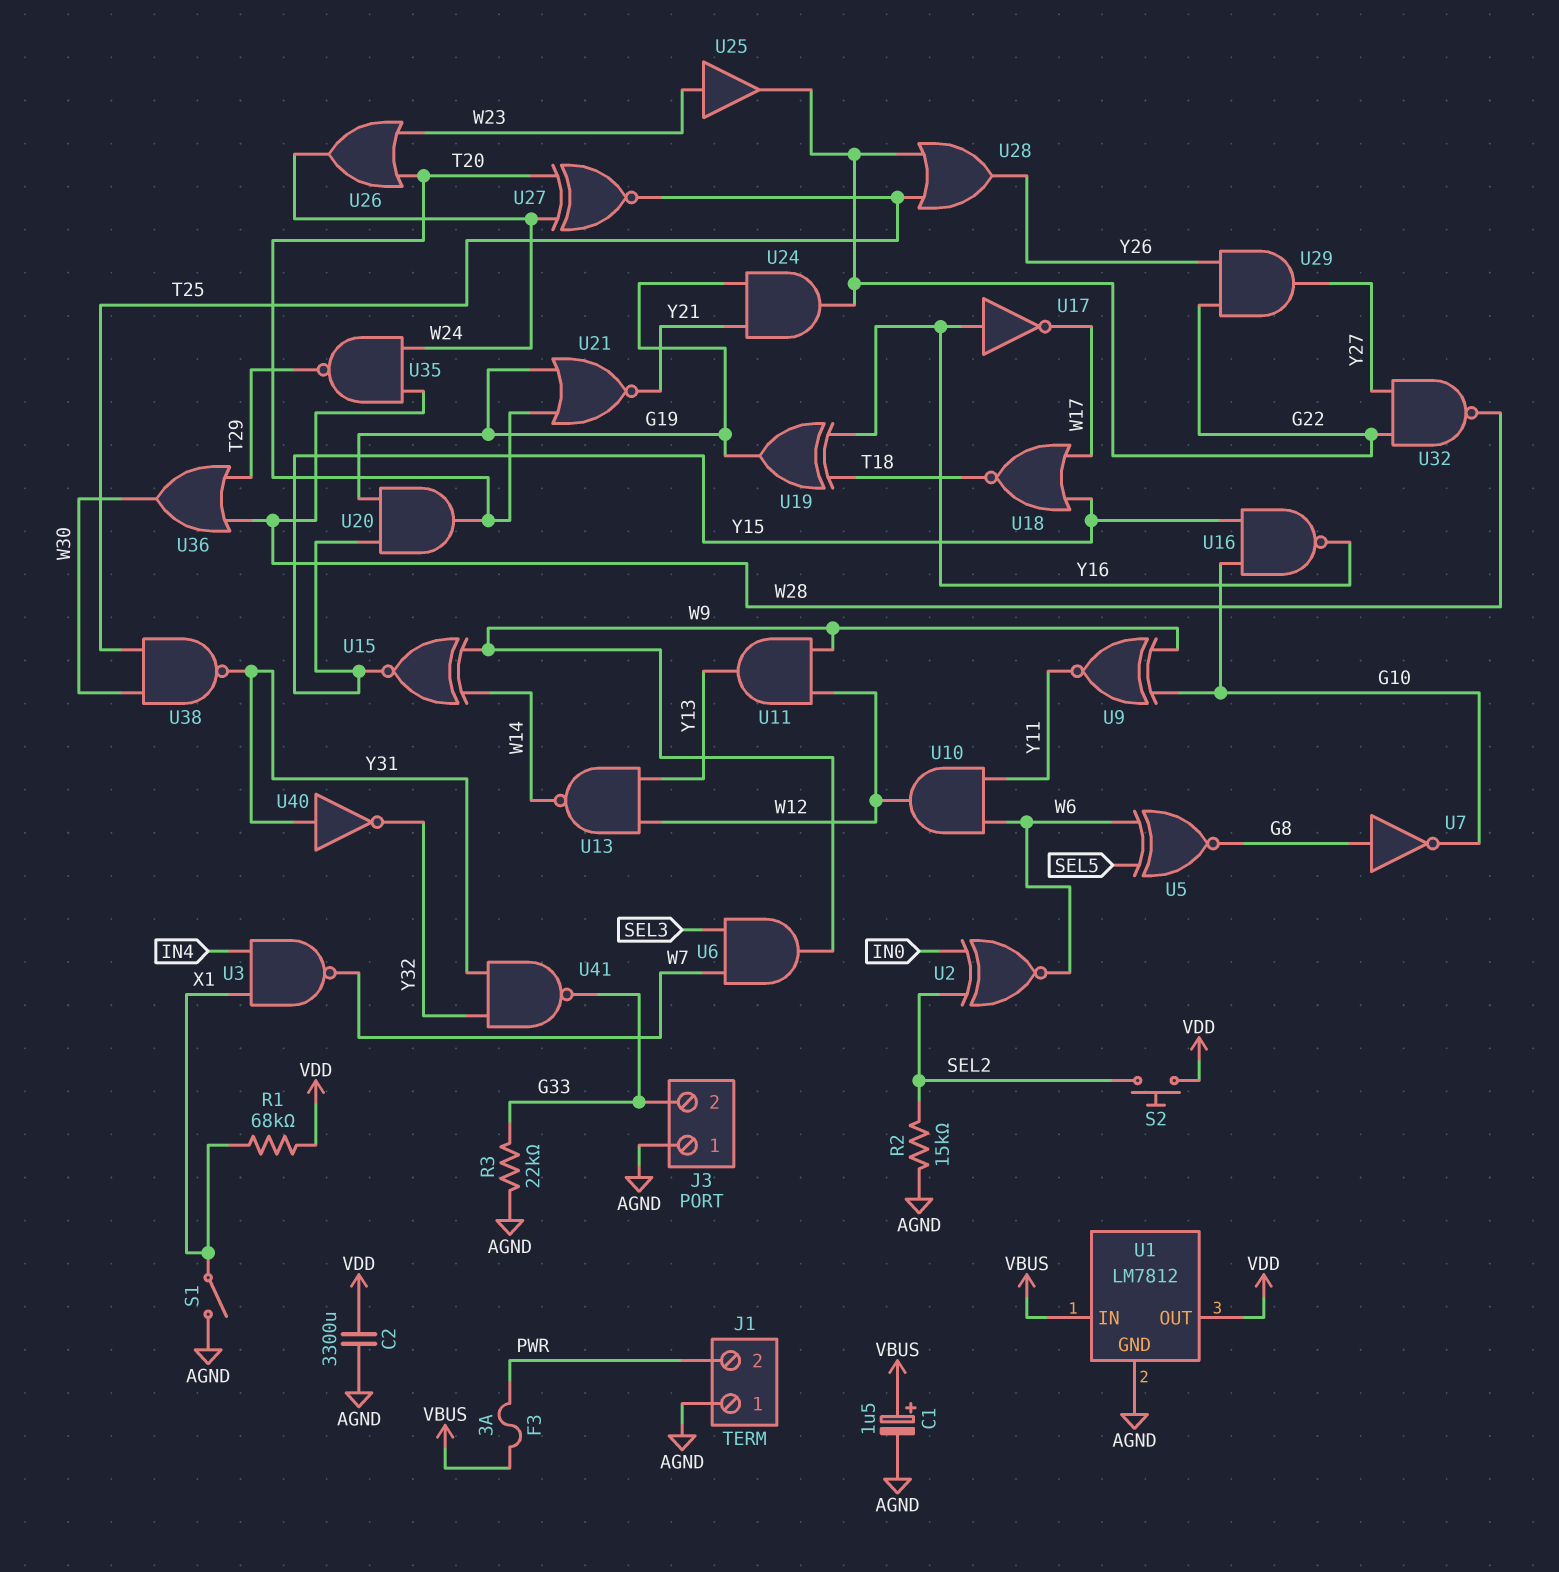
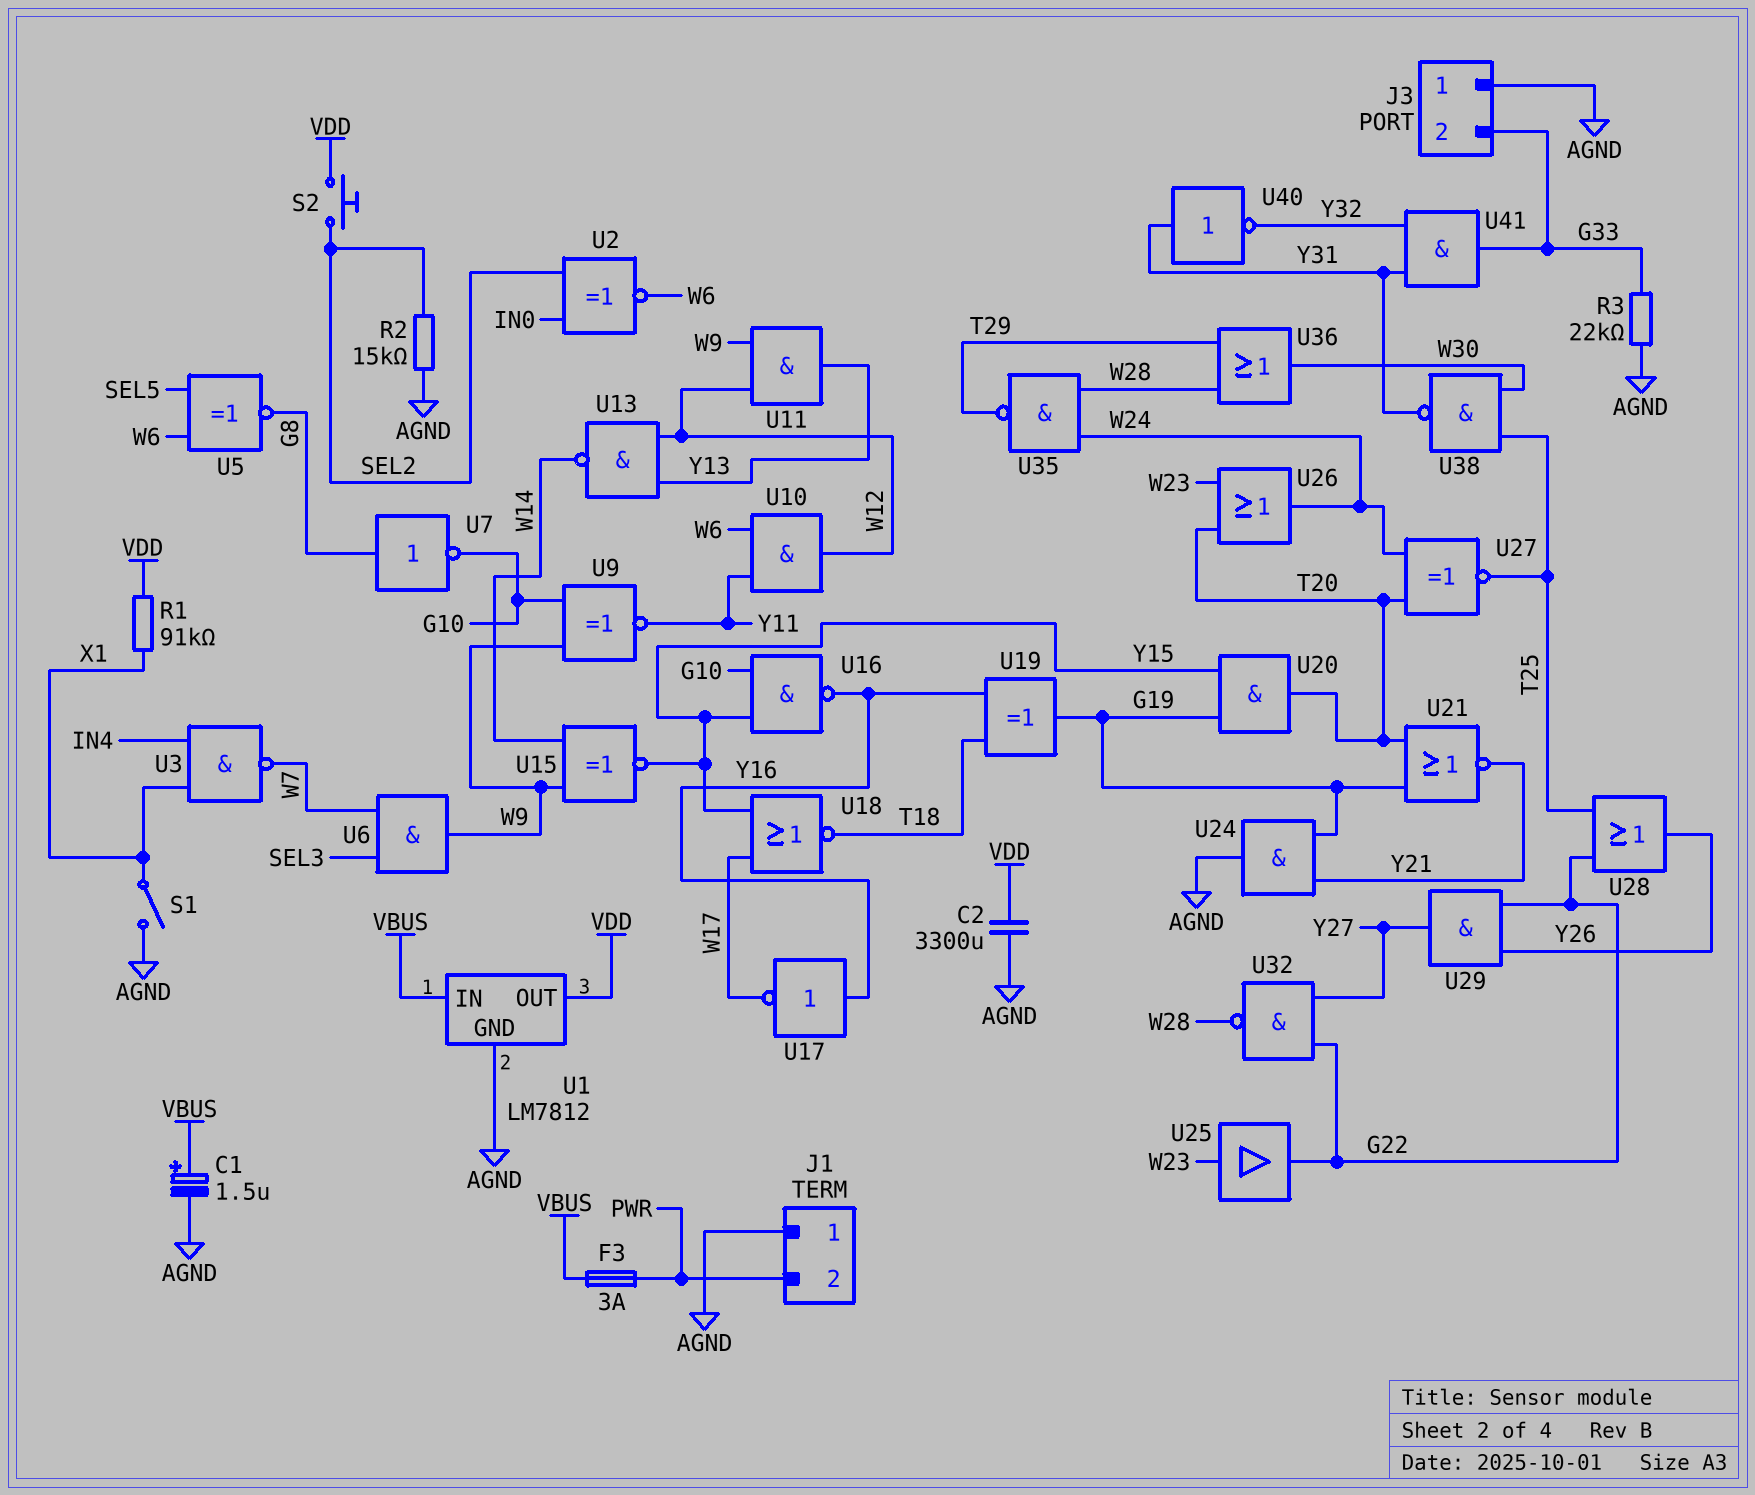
R1: 68k (VDD, X1) -> 91k (VDD, X1)
U24: AND (in G19, in Y21, out G22) -> AND (in G19, in Y21, out AGND)
U41: NAND (in Y31, in Y32, out G33) -> AND (in Y31, in Y32, out G33)

